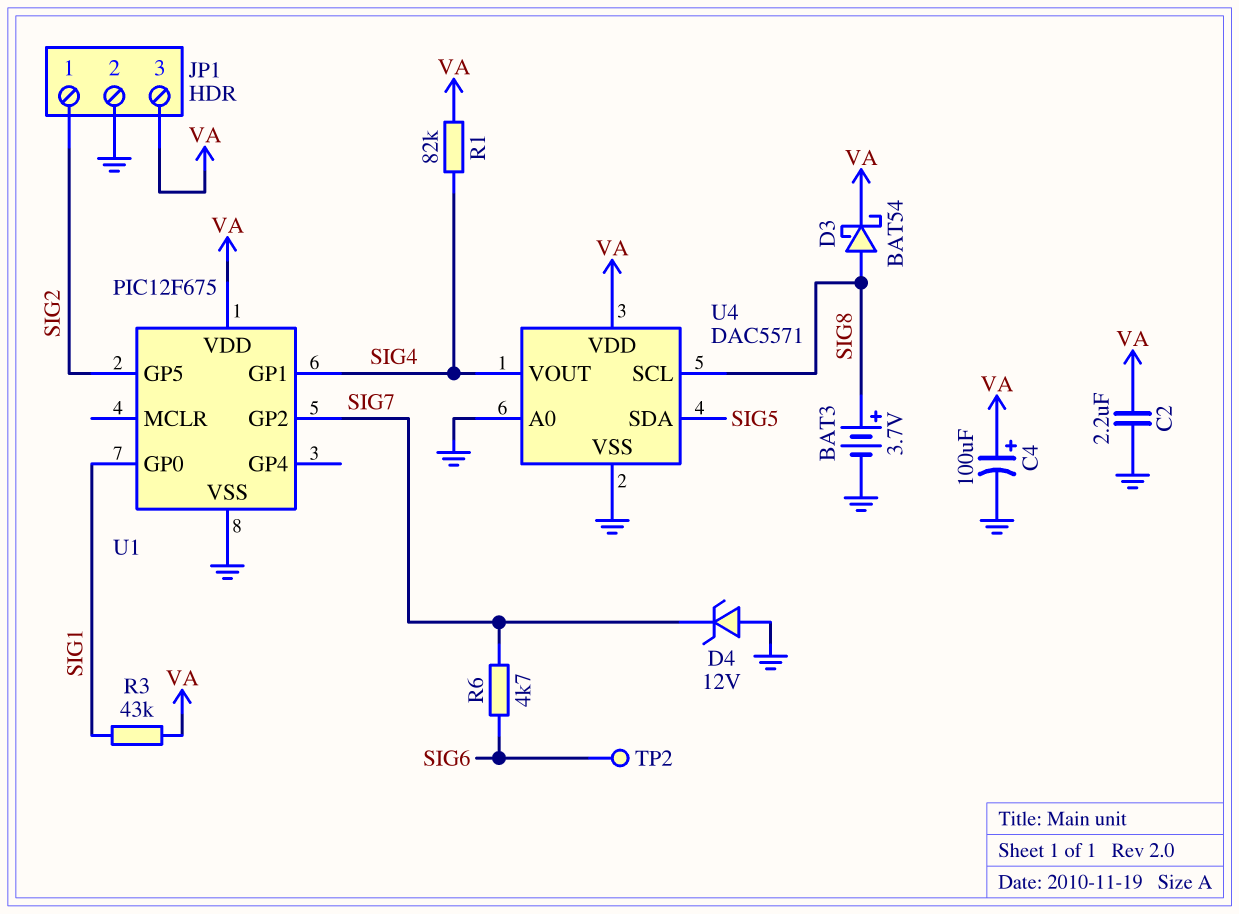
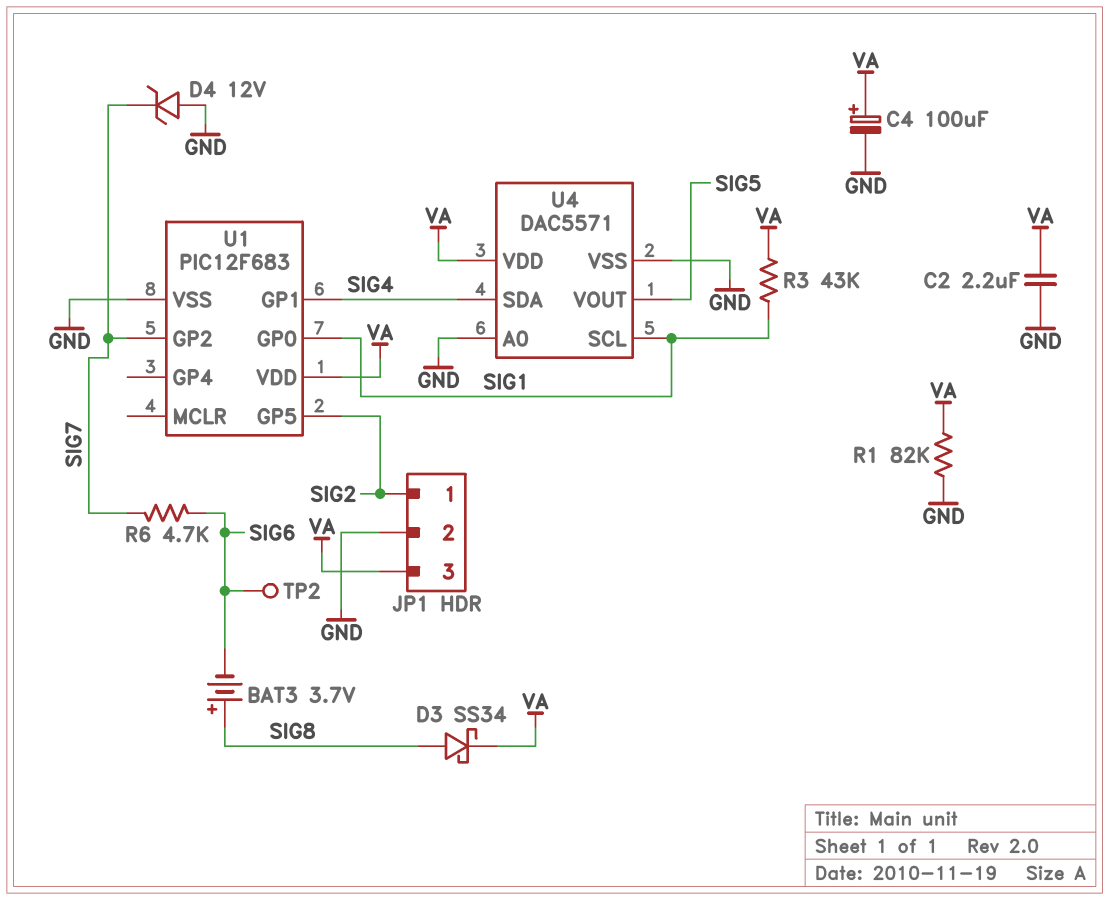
BAT3: 3.7V (plus SIG8, minus GND) -> 3.7V (plus SIG8, minus SIG6)
D3: schottky BAT54 (A SIG8, K VA) -> schottky SS34 (A SIG8, K VA)
R1: 82k (SIG4, VA) -> 82k (GND, VA)
U1: PIC12F675 -> PIC12F683
U4 pin SCL: SIG8 -> SIG1
U4 pin SDA: SIG5 -> SIG4
U4 pin VOUT: SIG4 -> SIG5

